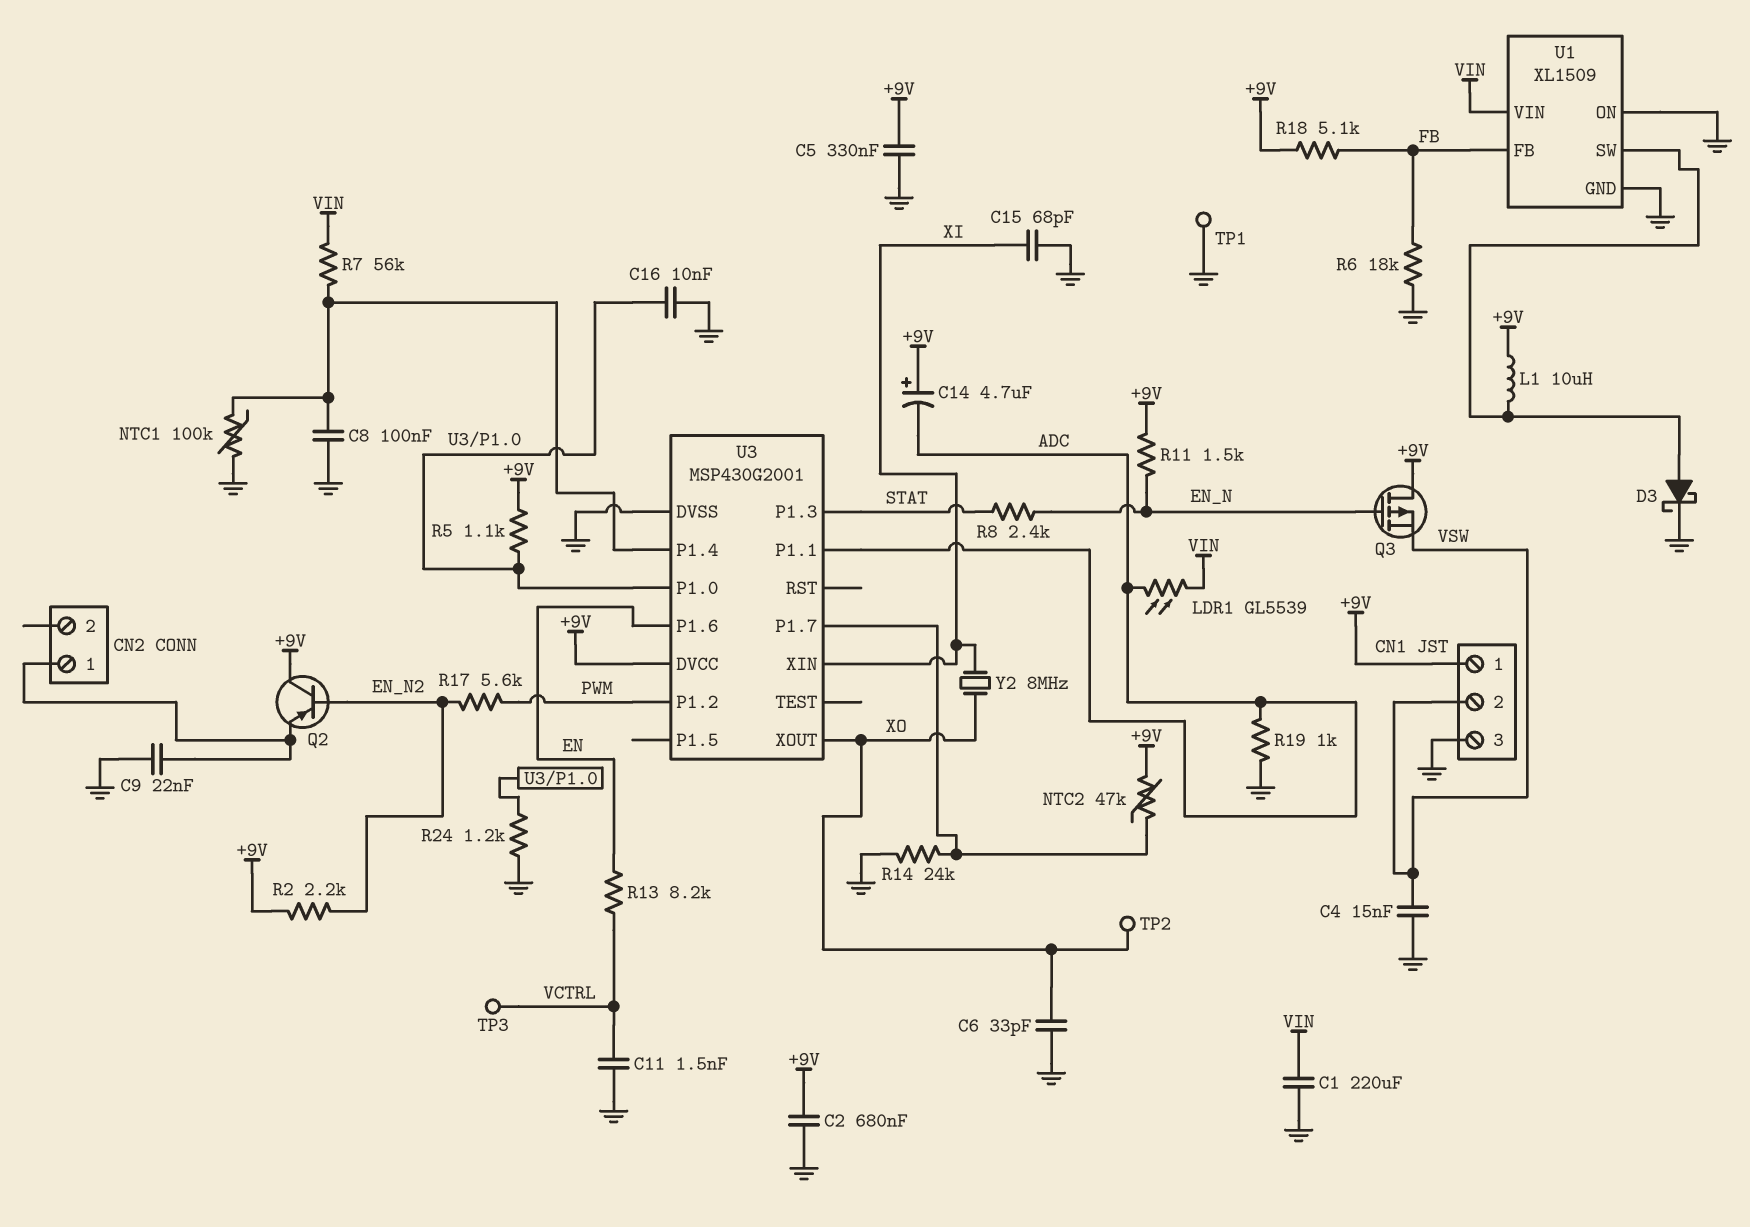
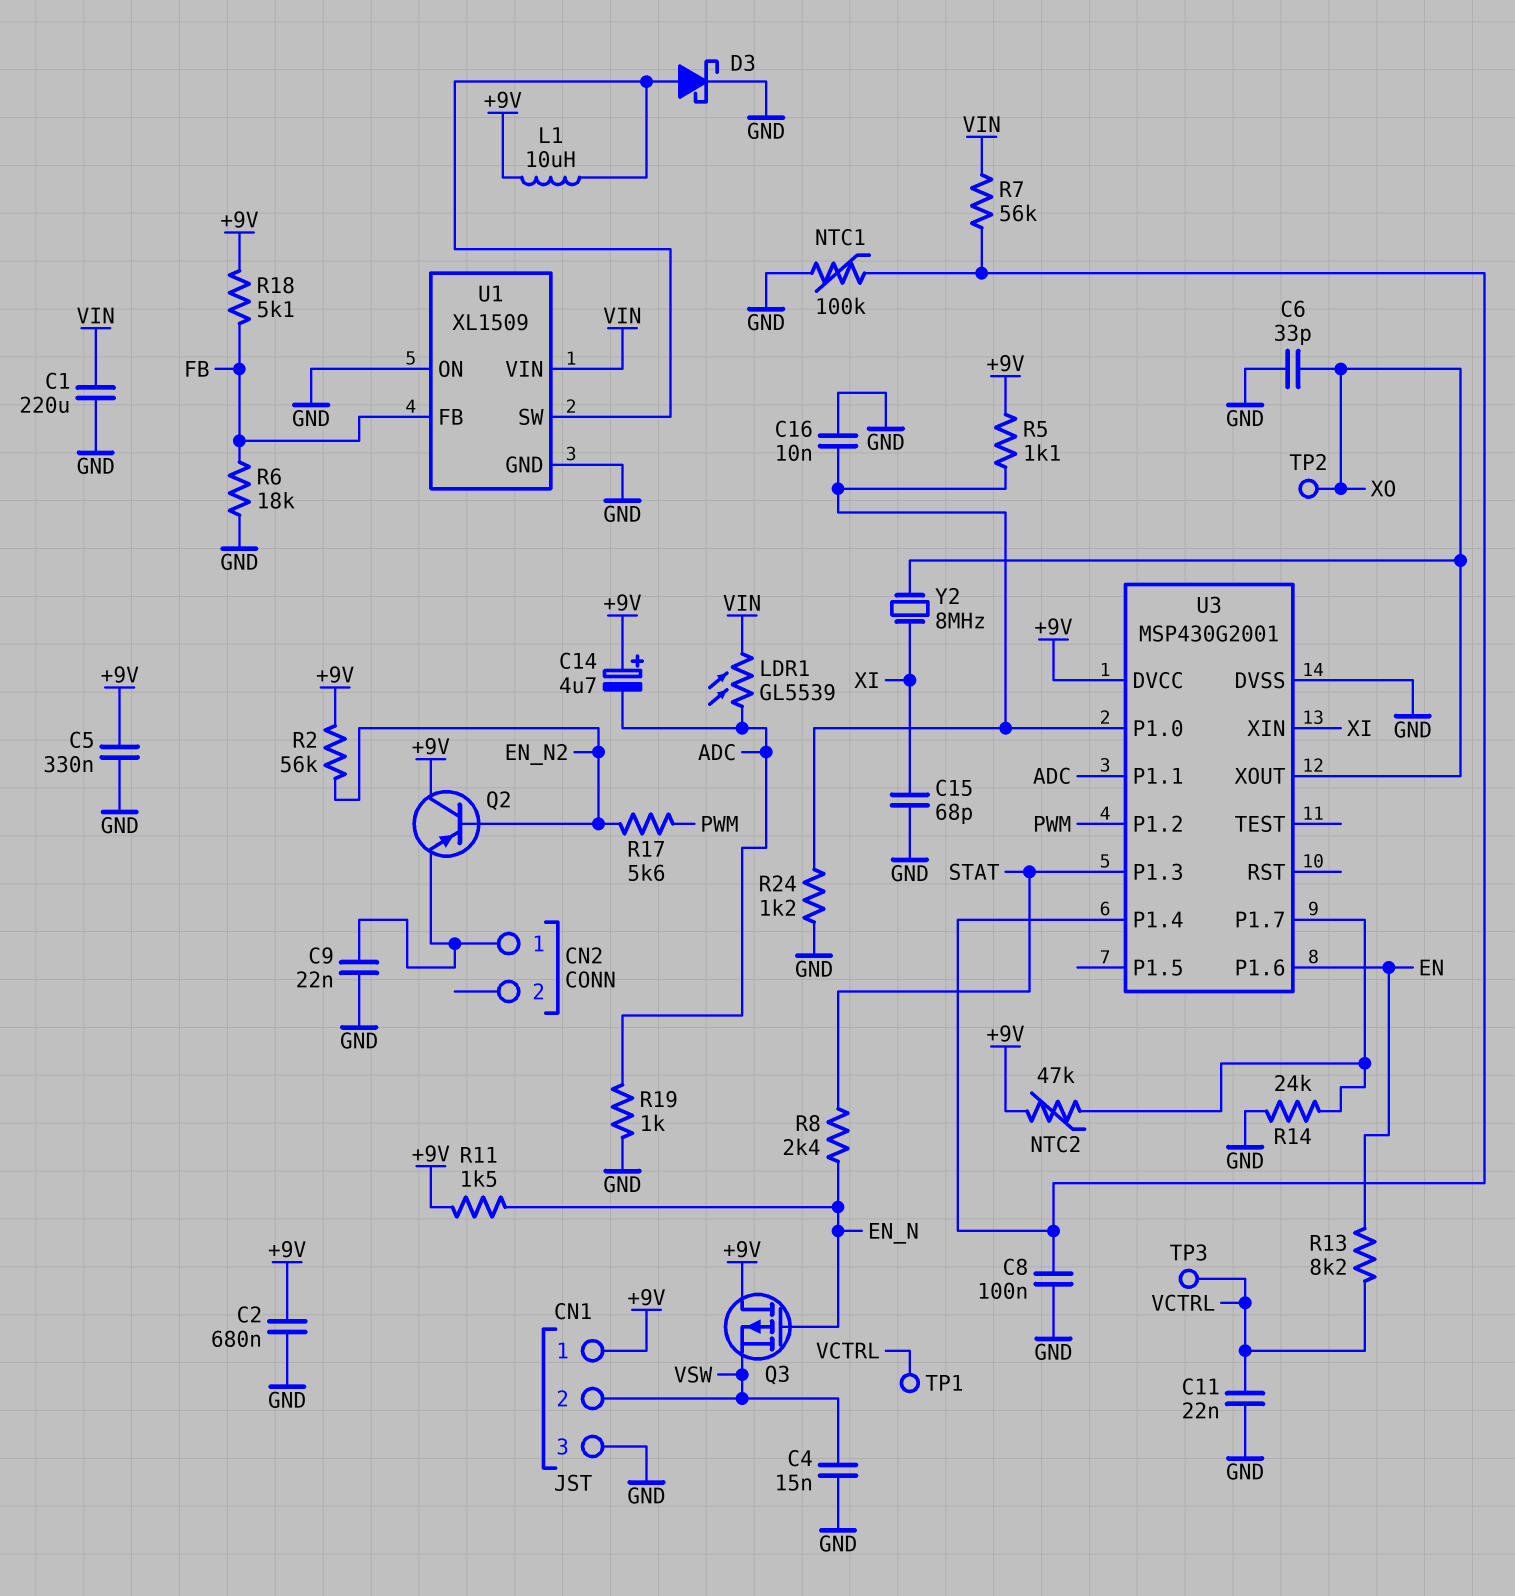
C11: 1.5nF (GND, VCTRL) -> 22nF (GND, VCTRL)
R2: 2.2k (+9V, EN_N2) -> 56k (+9V, EN_N2)
TP1: test point (GND) -> test point (VCTRL)

